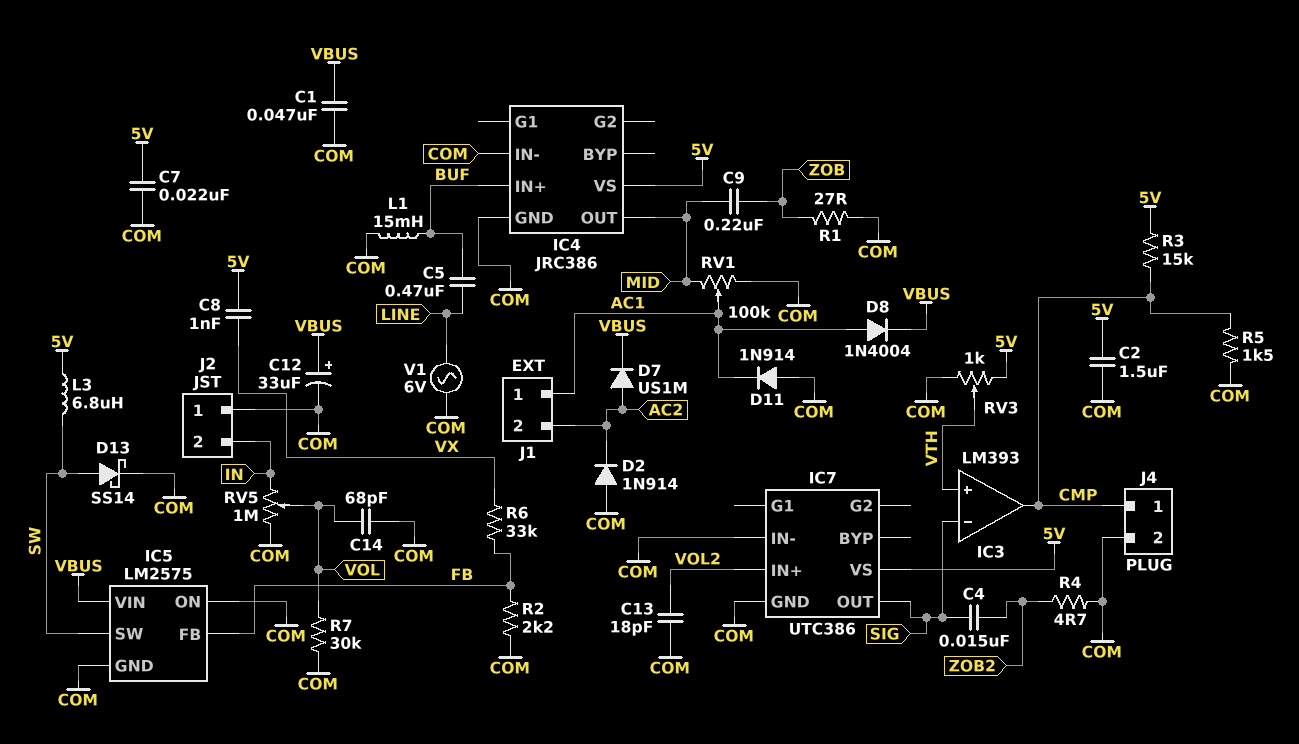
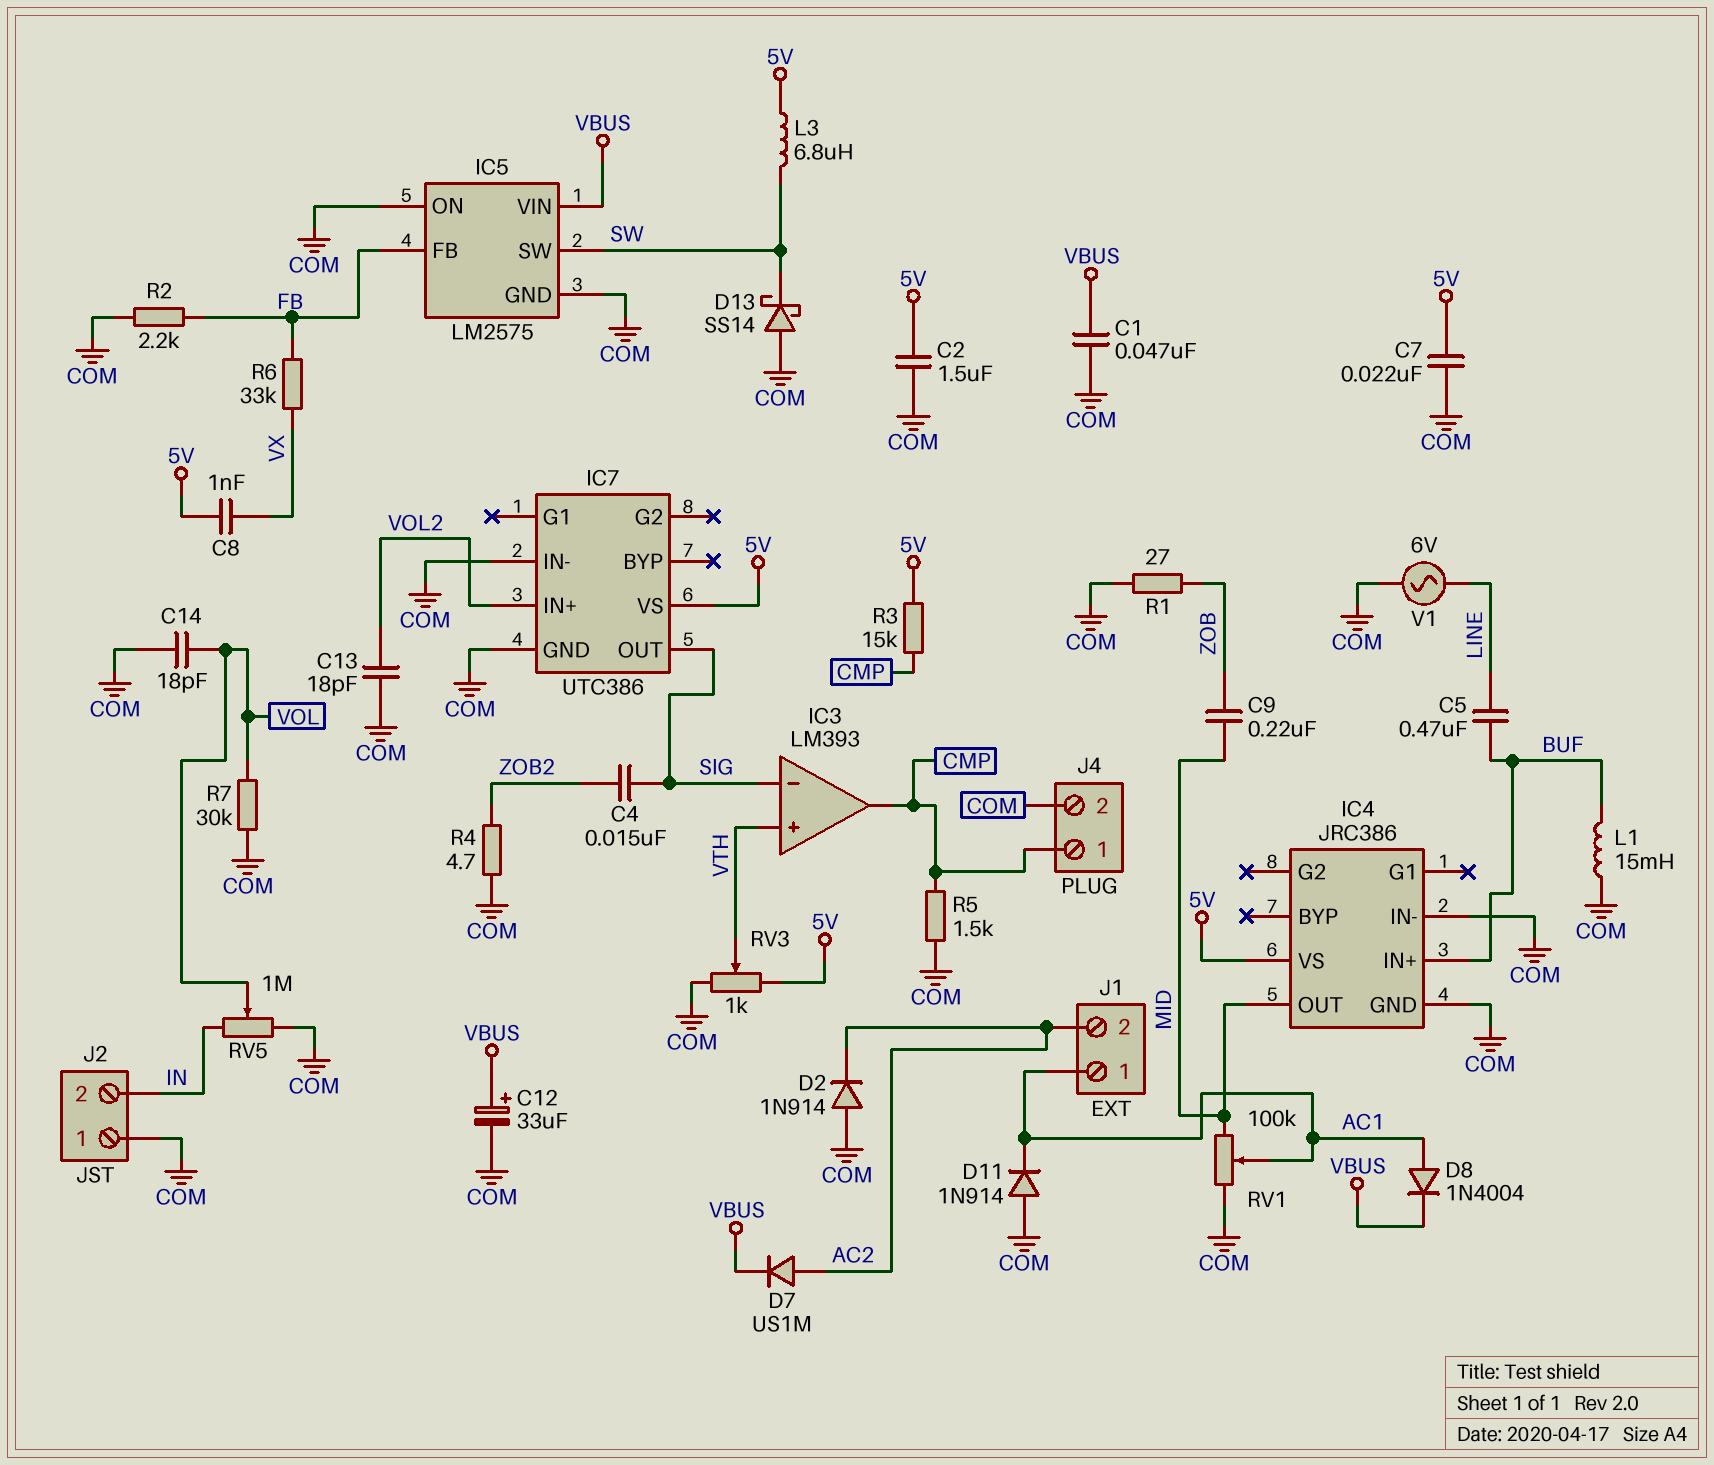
C14: 68pF (COM, VOL) -> 18pF (COM, VOL)
D13: schottky SS14 (A SW, K COM) -> schottky SS14 (A COM, K SW)

